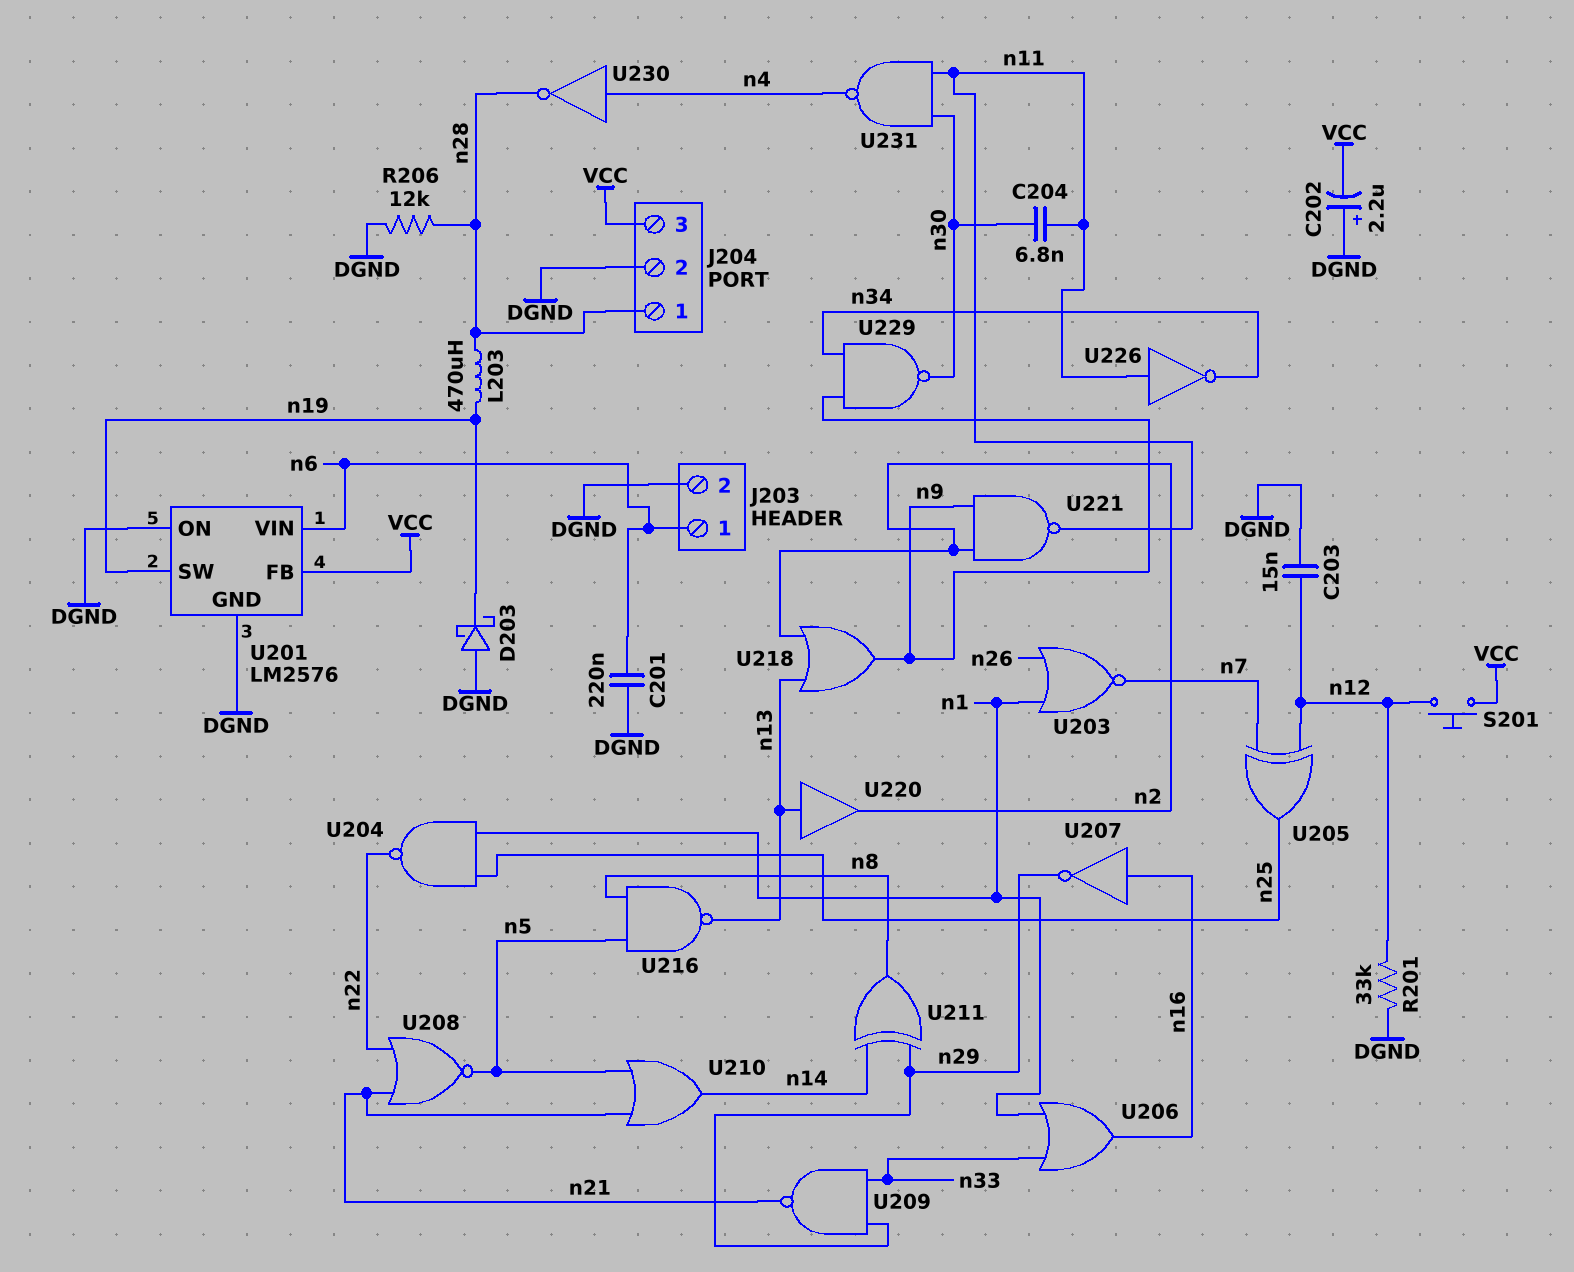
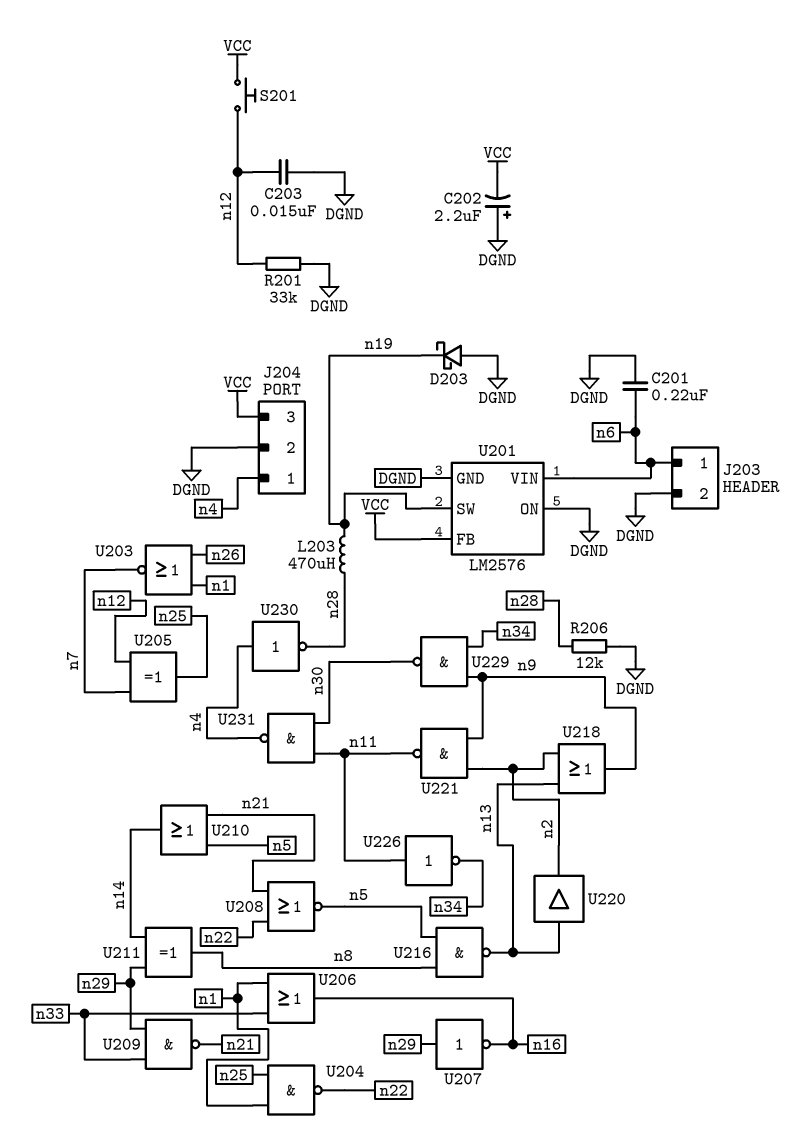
C204: 6.8nF (n11, n30) -> none
J204 pin 1: n28 -> n4
U207: NOT (in n16, out n29) -> NOT (in n29, out n16)

